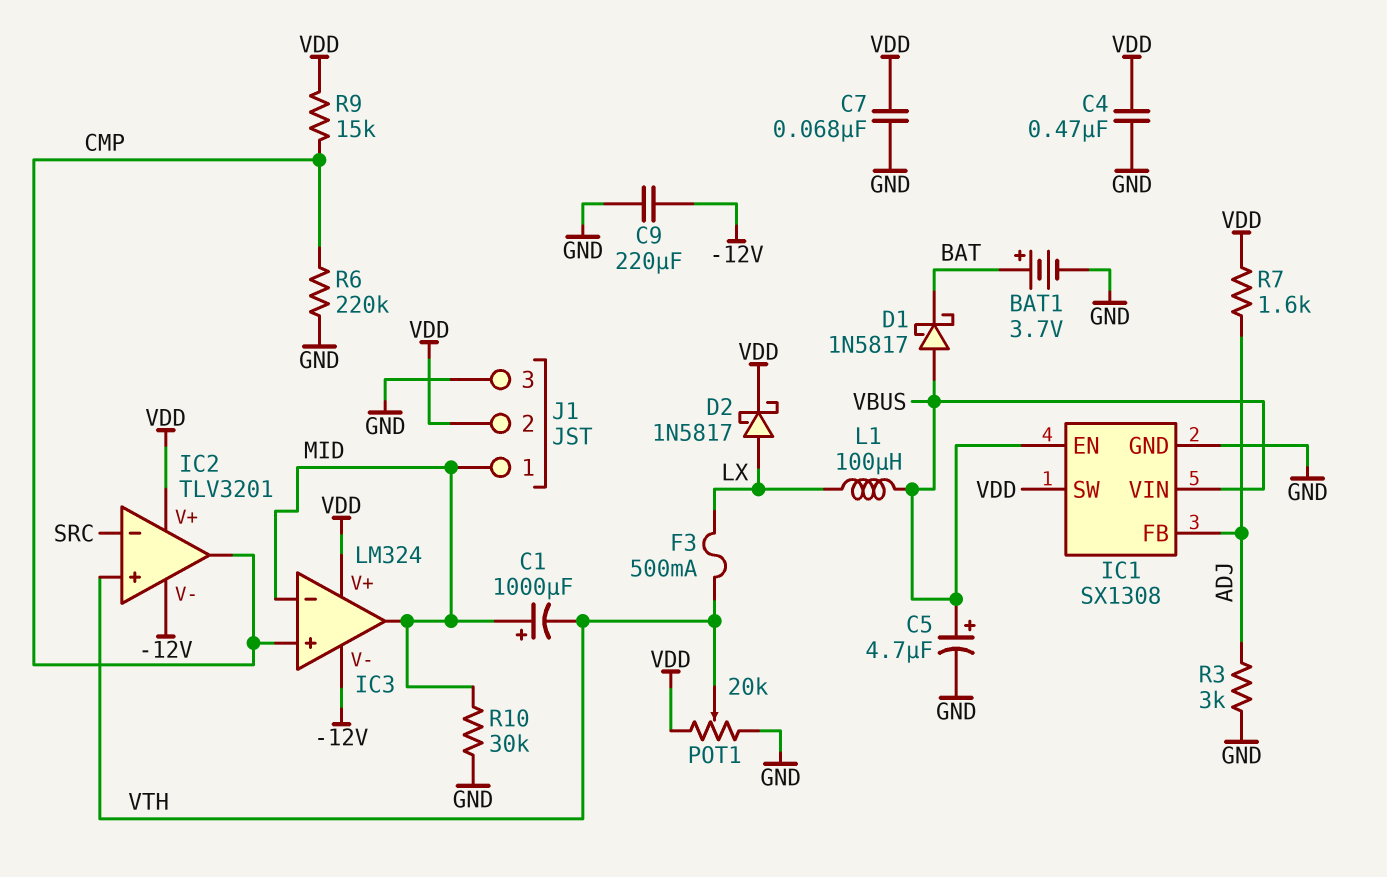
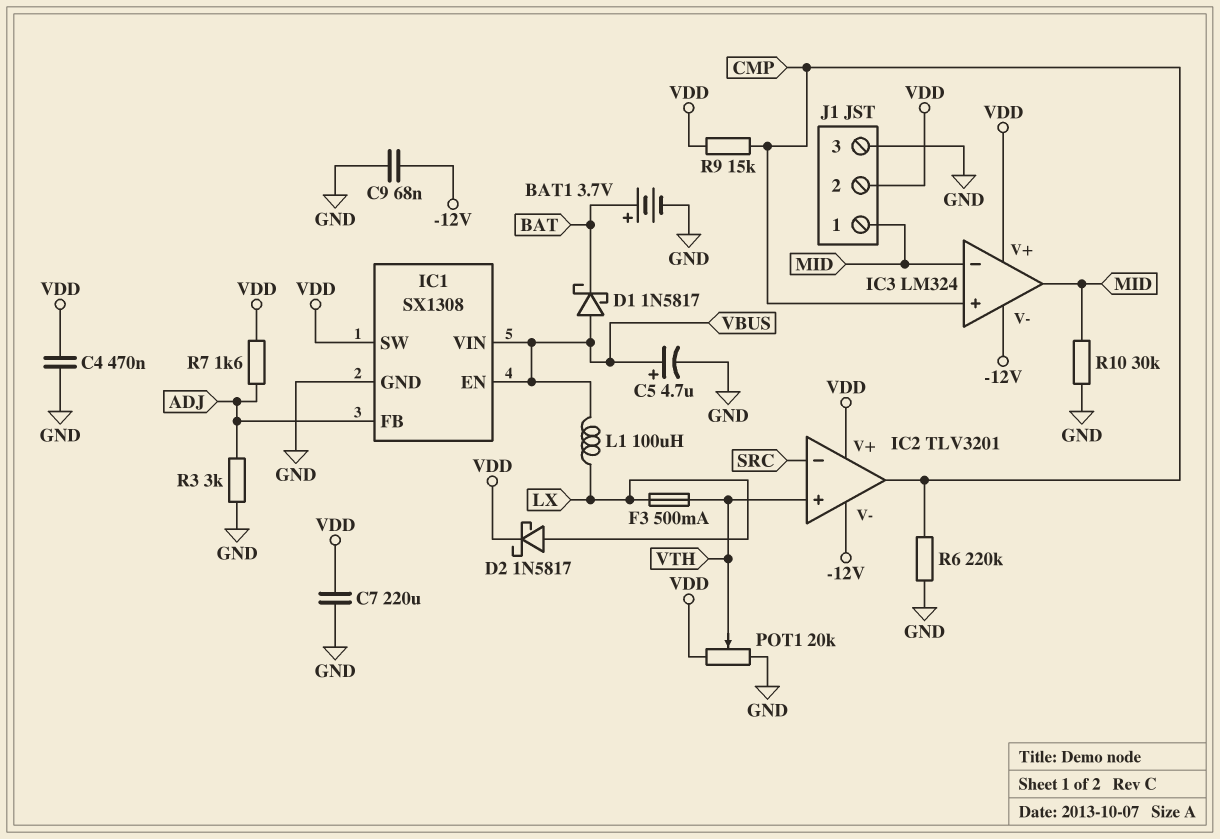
C1: 1000uF (plus MID, minus VTH) -> none
C7: 68nF (GND, VDD) -> 220uF (GND, VDD)
C9: 220uF (-12V, GND) -> 68nF (-12V, GND)

